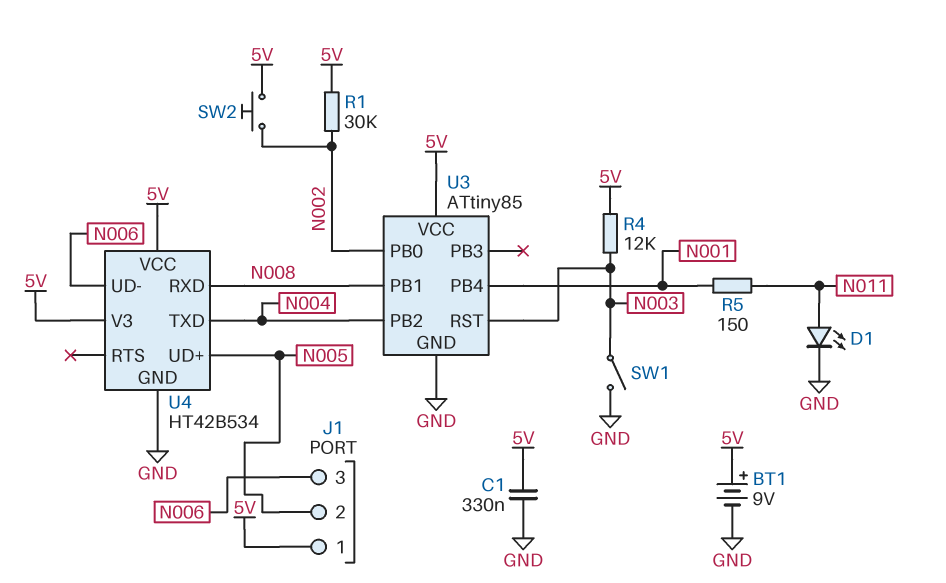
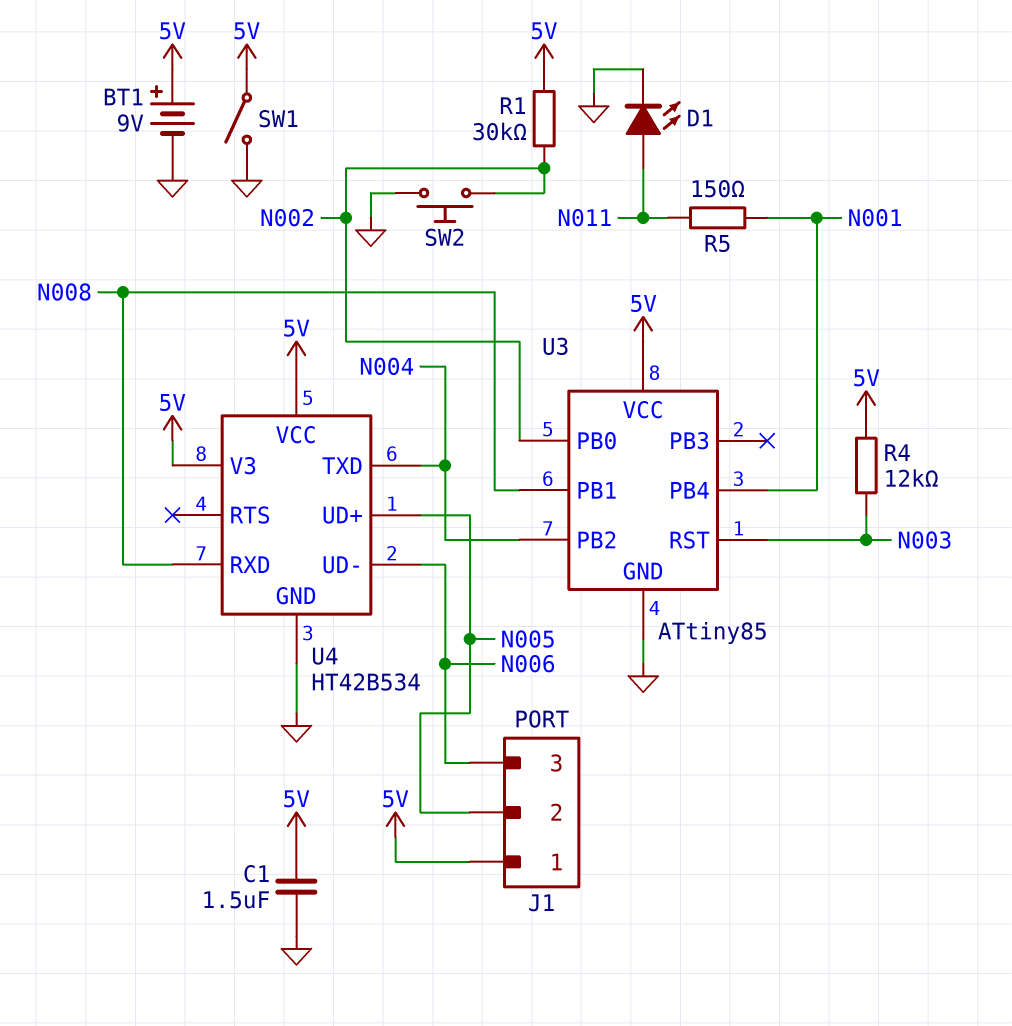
C1: 330nF (5V, GND) -> 1.5uF (5V, GND)
SW1: switch (GND, N003) -> switch (5V, GND)
SW2: button (5V, N002) -> button (GND, N002)

